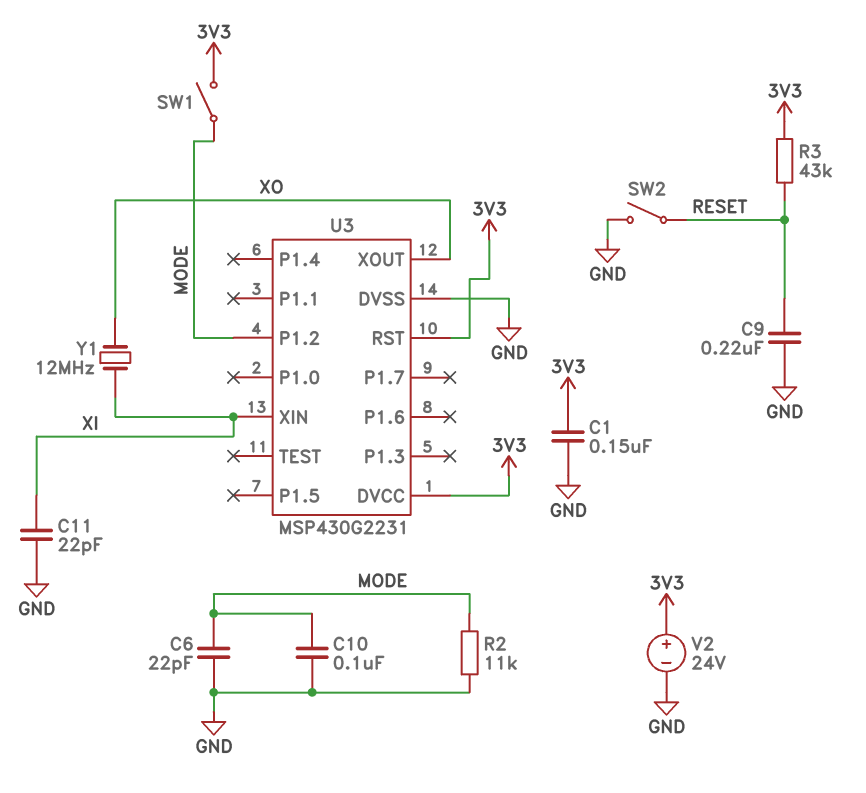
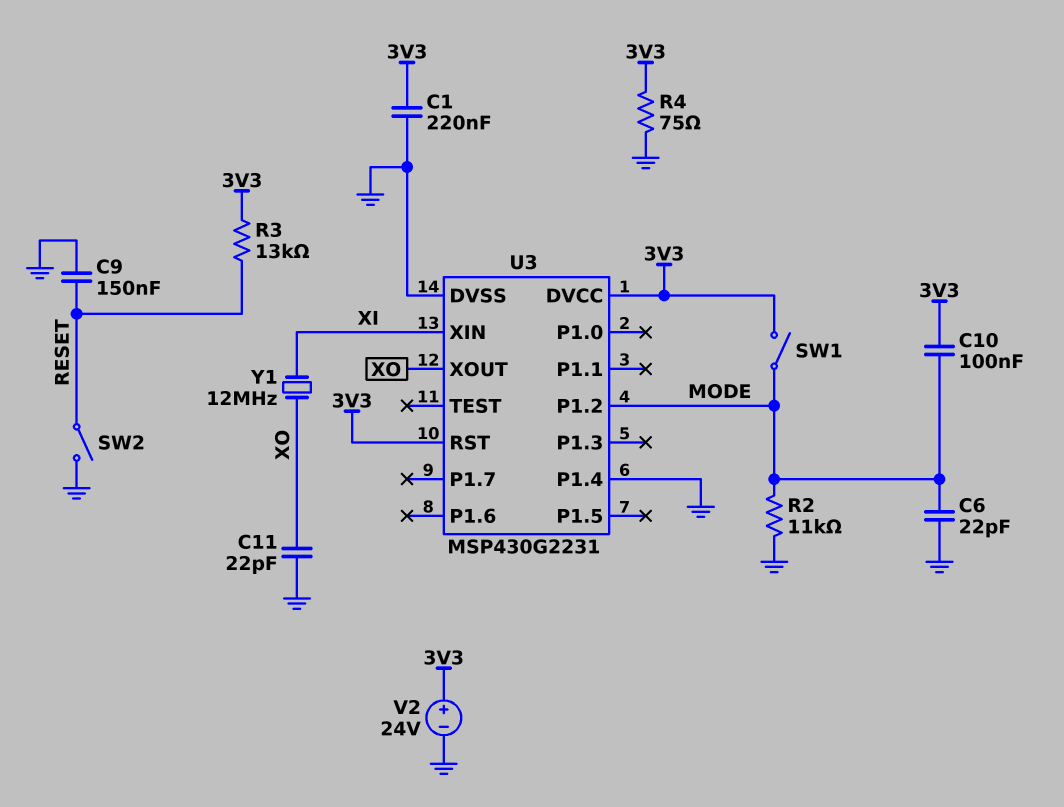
C1: 150nF (3V3, GND) -> 220nF (3V3, GND)
C9: 220nF (GND, RESET) -> 150nF (GND, RESET)
C10: 100nF (GND, MODE) -> 100nF (3V3, MODE)
C11: 22pF (GND, XI) -> 22pF (GND, XO)
R3: 43k (3V3, RESET) -> 13k (3V3, RESET)
R4: none -> 75 (3V3, GND)
U3 pin P1.4: none -> GND

